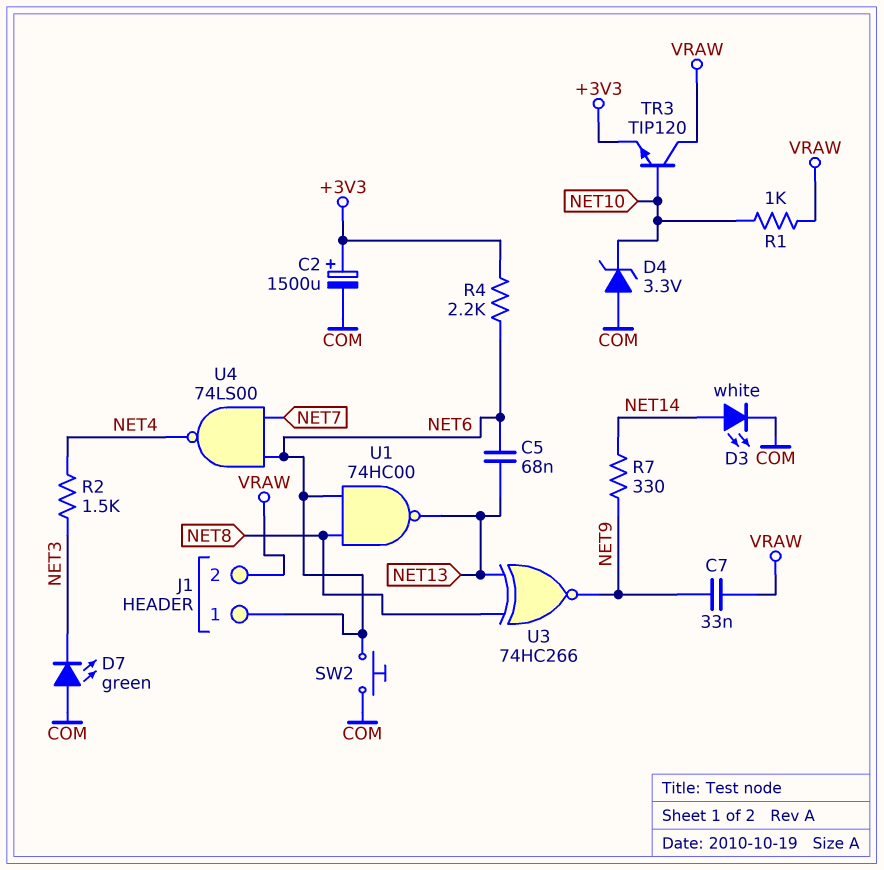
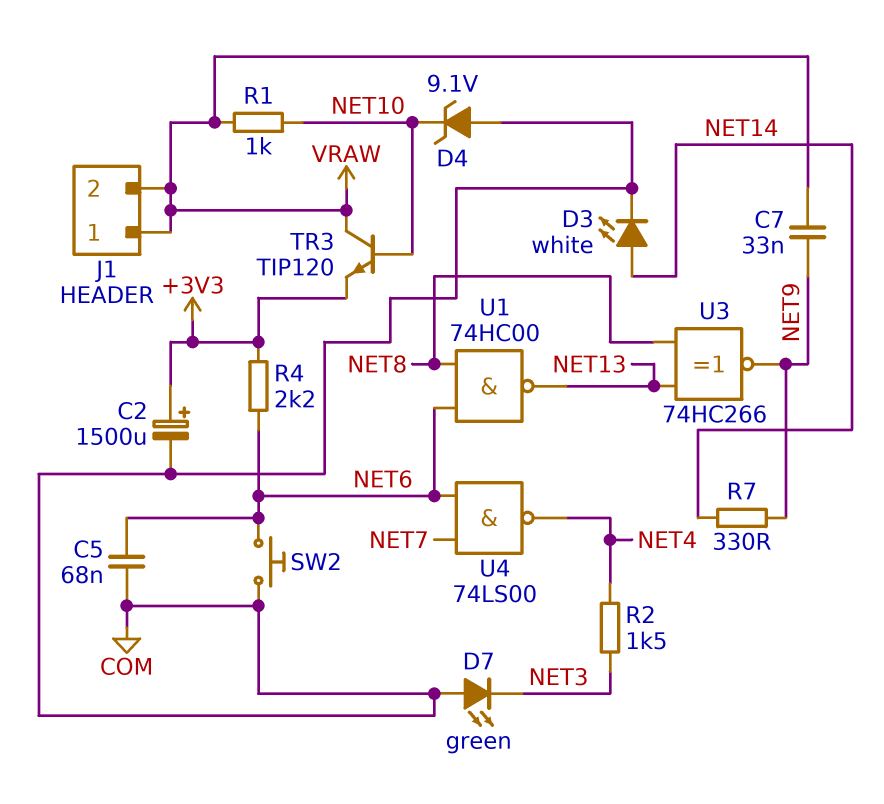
C5: 68nF (NET6, NET13) -> 68nF (COM, NET6)
D4: zener 3.3V (A COM, K NET10) -> zener 9.1V (A COM, K NET10)
J1 pin 1: NET6 -> VRAW

